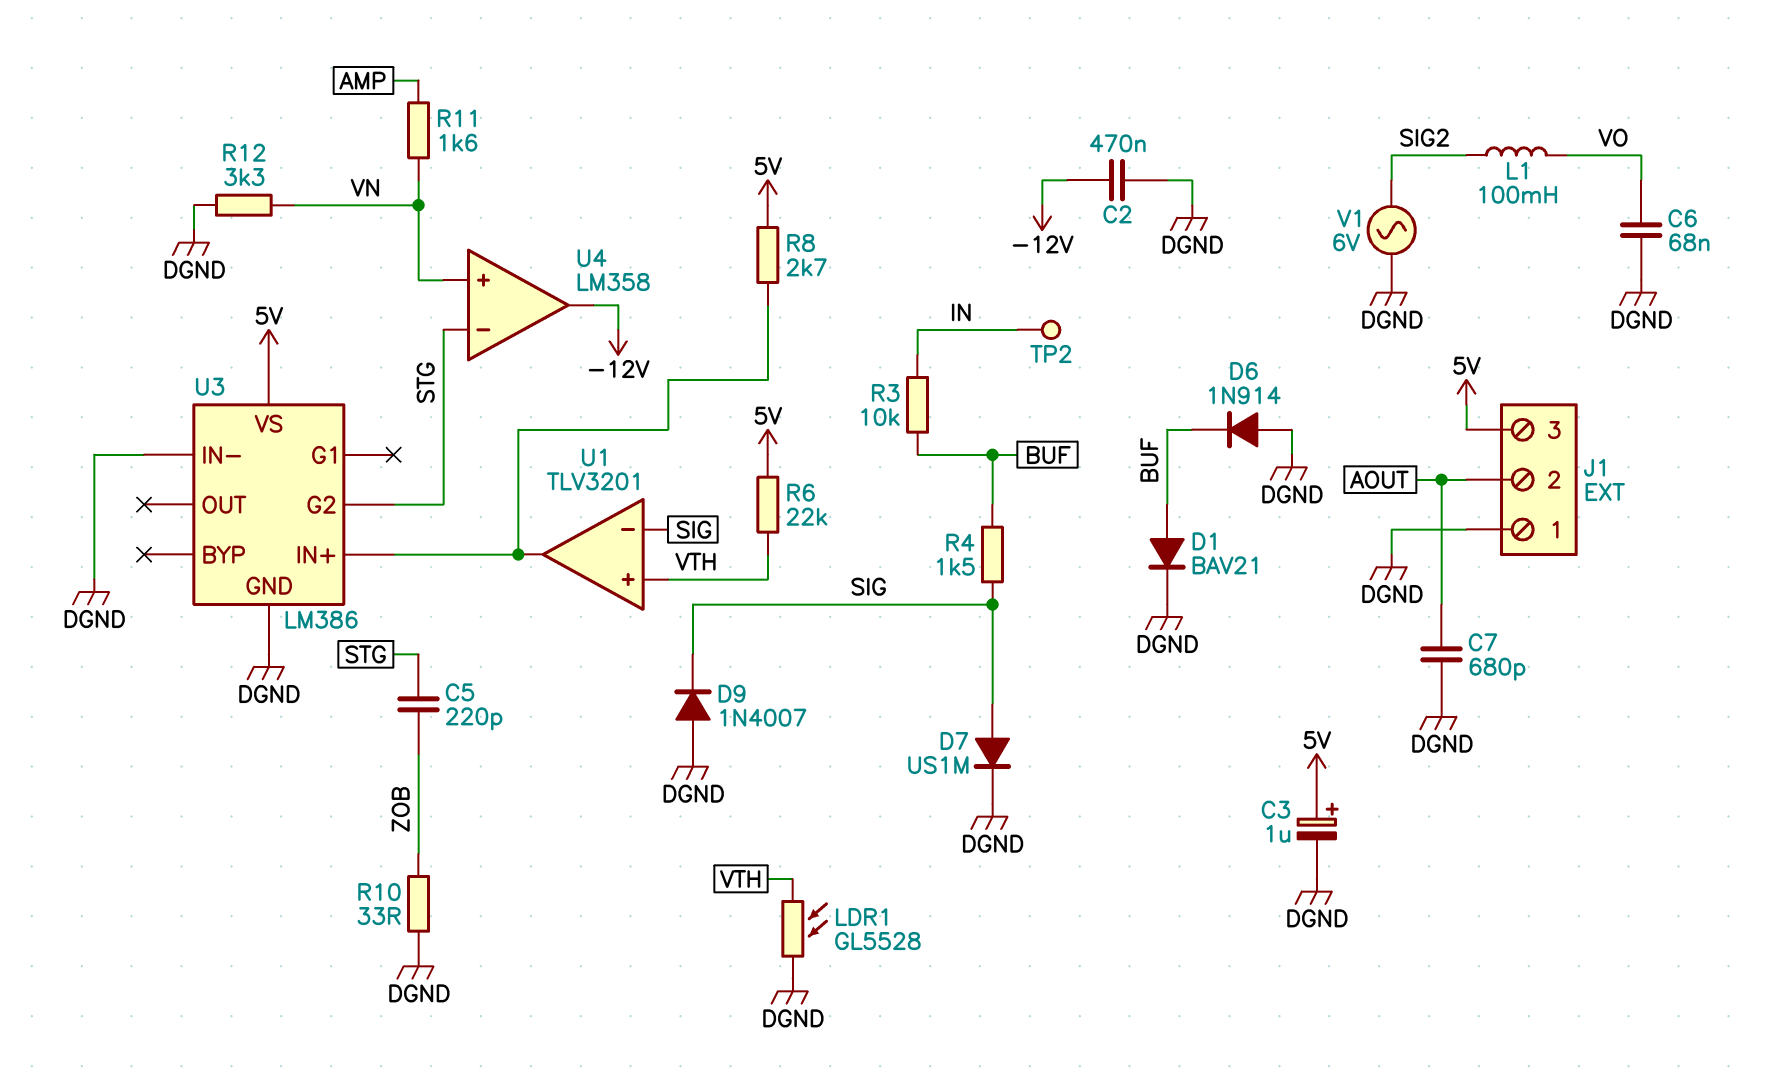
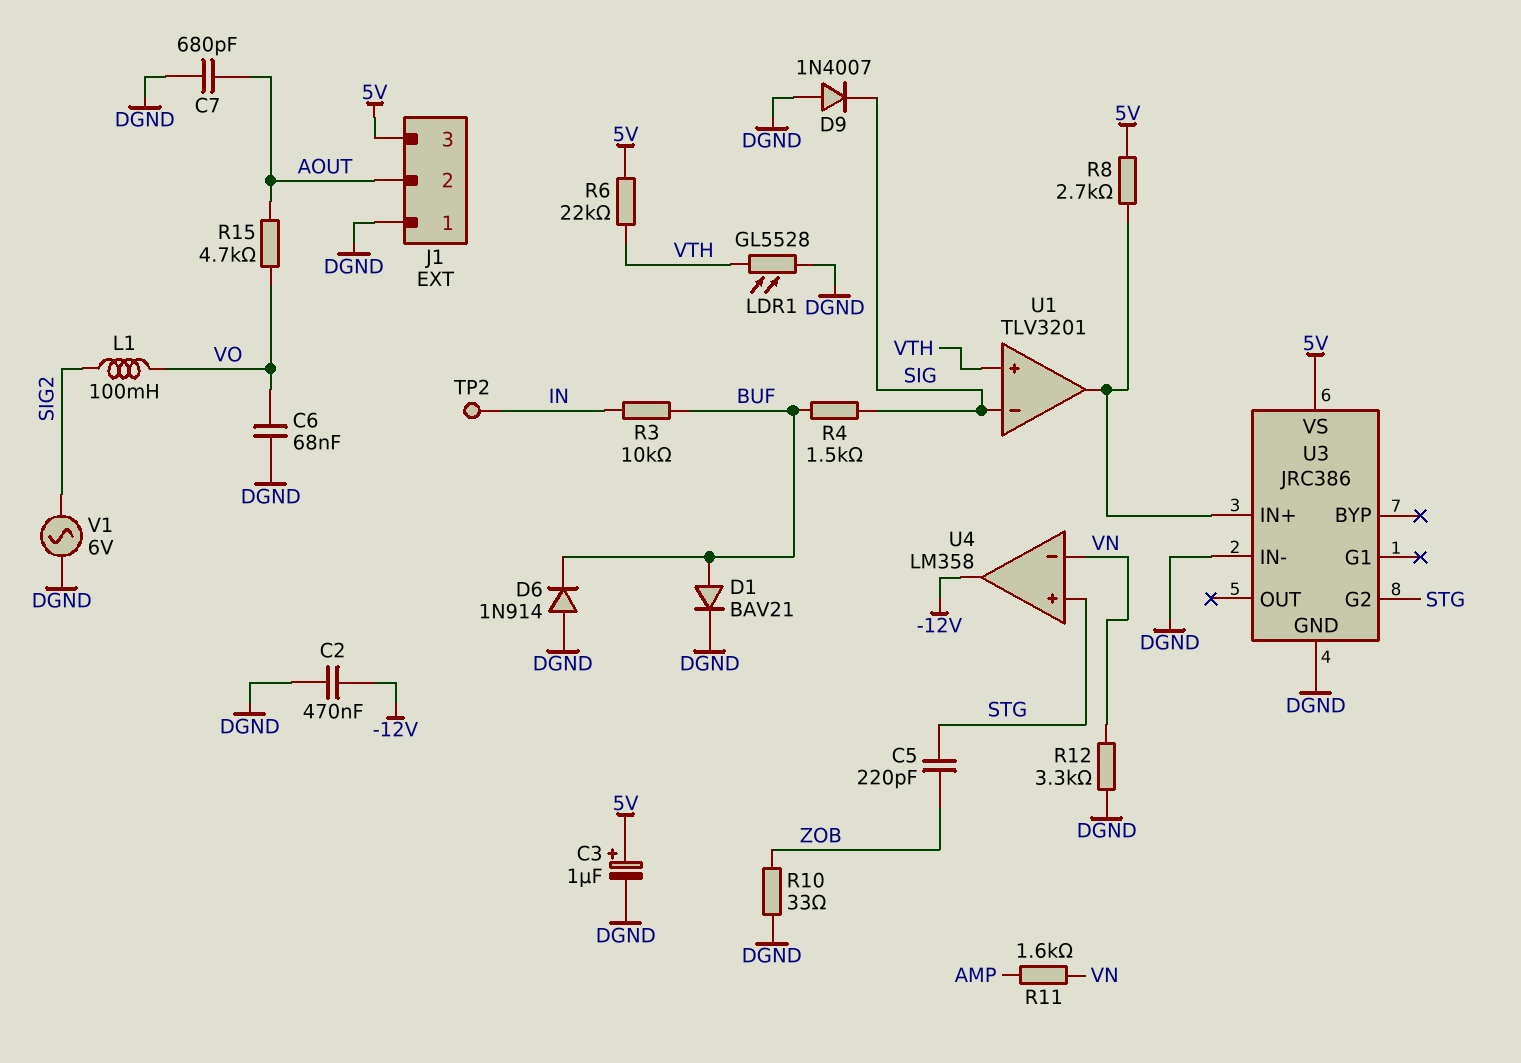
D7: diode US1M (A SIG, K DGND) -> none
R15: none -> 4.7k (AOUT, VO)
U3: LM386 -> JRC386
U4 pin in+: VN -> STG
U4 pin in-: STG -> VN

